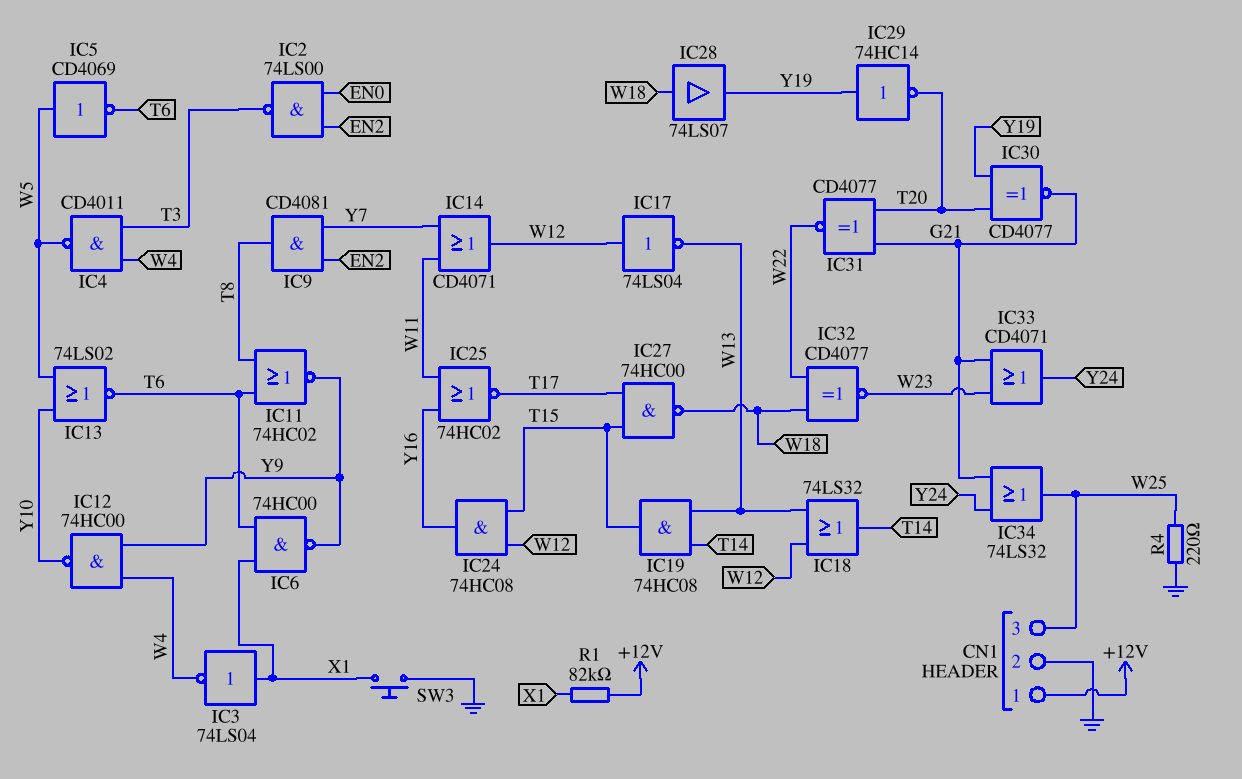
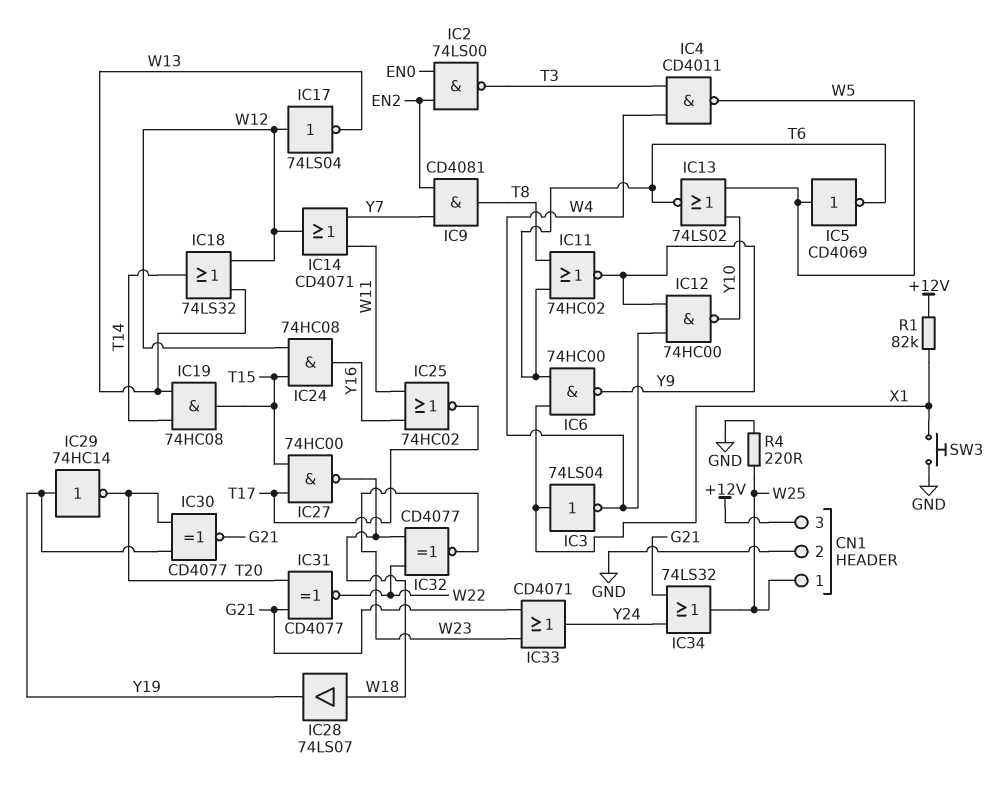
CN1 pin 1: +12V -> W25
CN1 pin 3: W25 -> +12V

